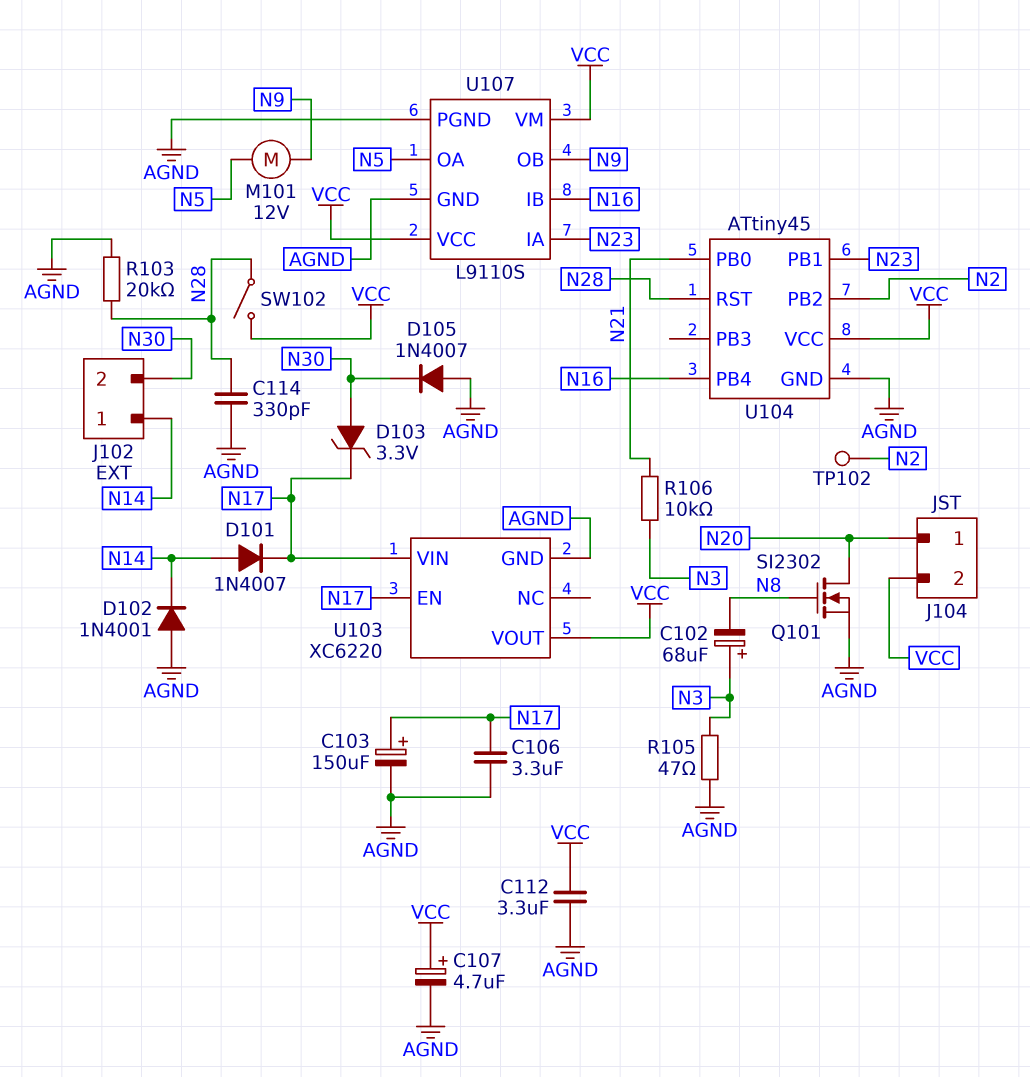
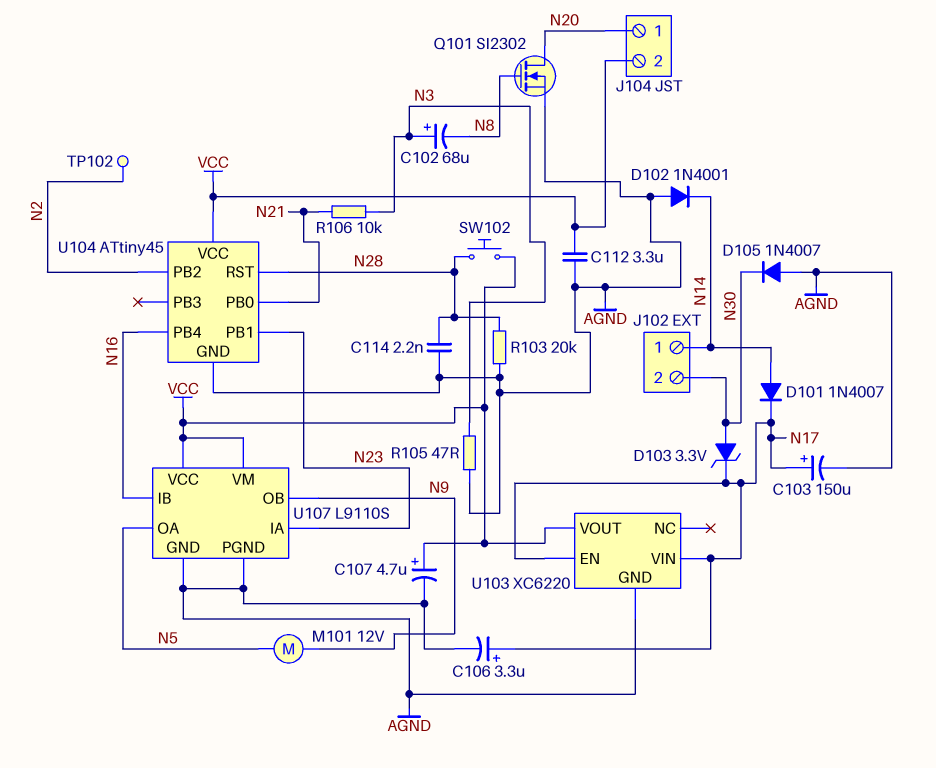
C106: 3.3uF (AGND, N17) -> 3.3uF (plus N17, minus AGND)
C114: 330pF (AGND, N28) -> 2.2nF (AGND, N28)
SW102: switch (N28, VCC) -> button (N28, VCC)

